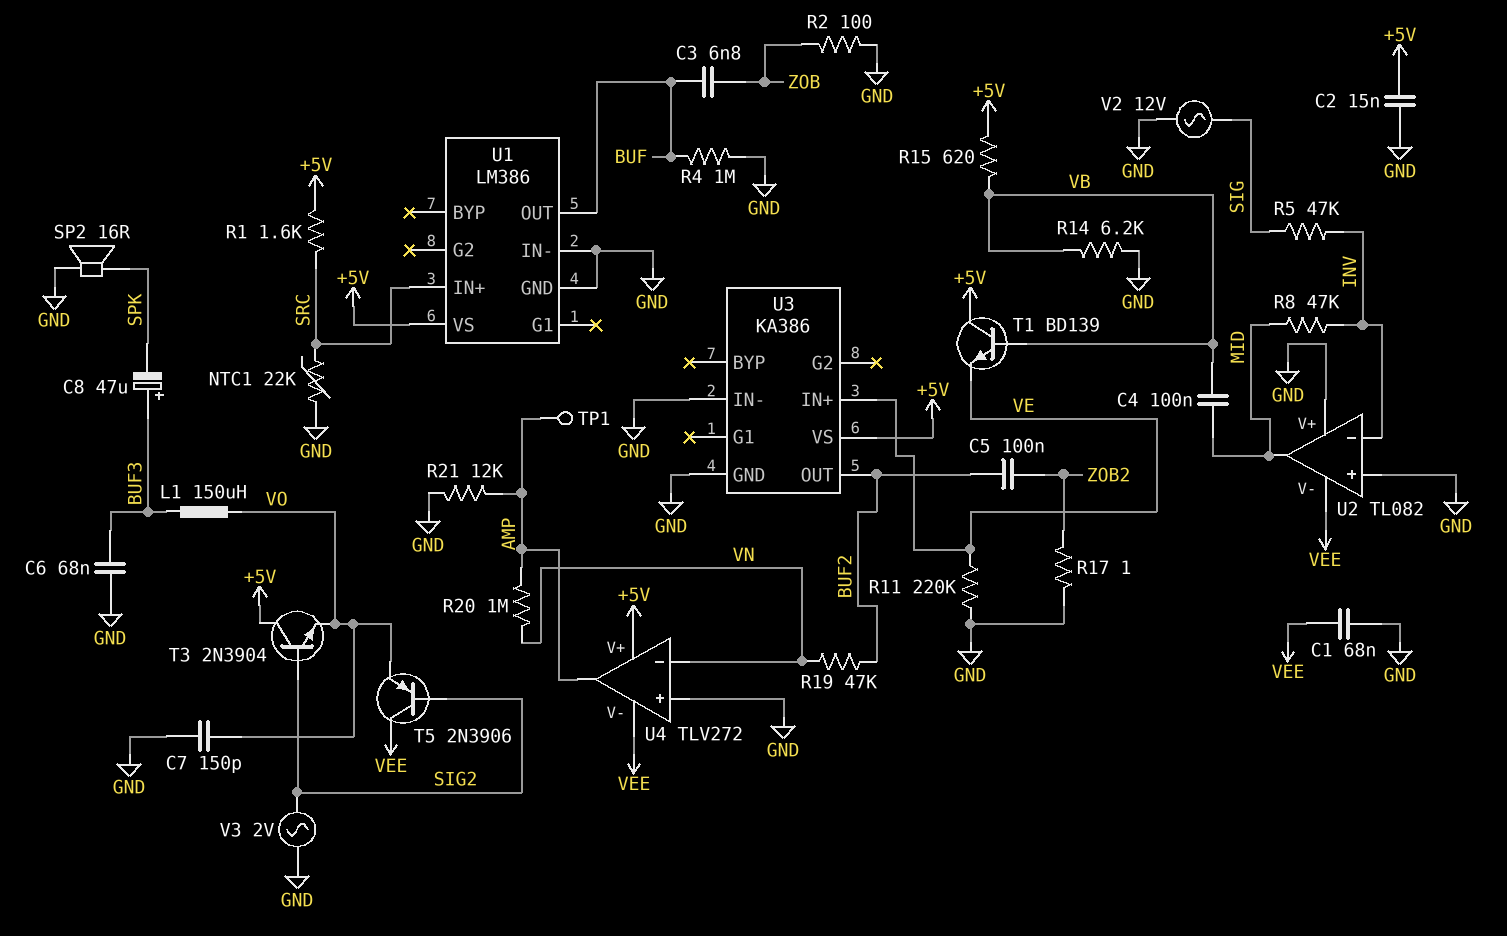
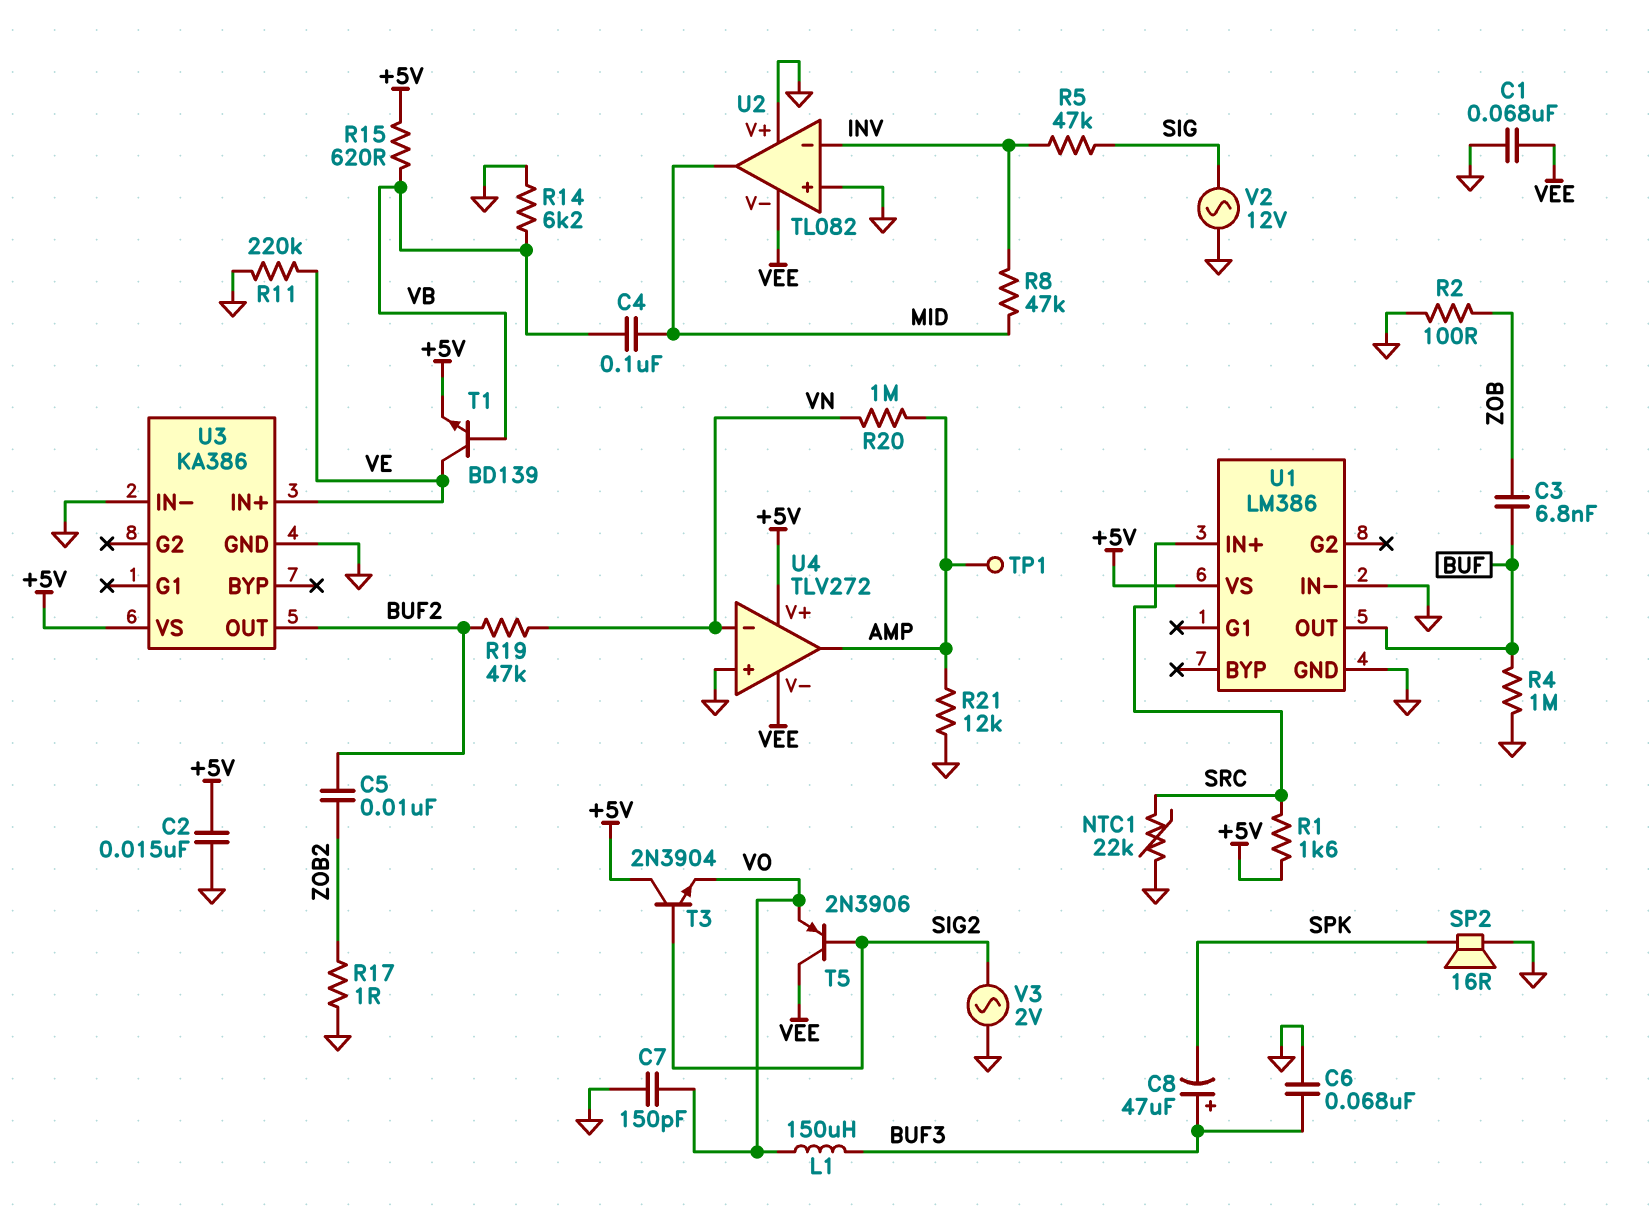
C5: 100nF (BUF2, ZOB2) -> 10nF (BUF2, ZOB2)
T1: NPN BD139 (B VB, C +5V, E VE) -> NPN BD139 (B VB, C VE, E +5V)

